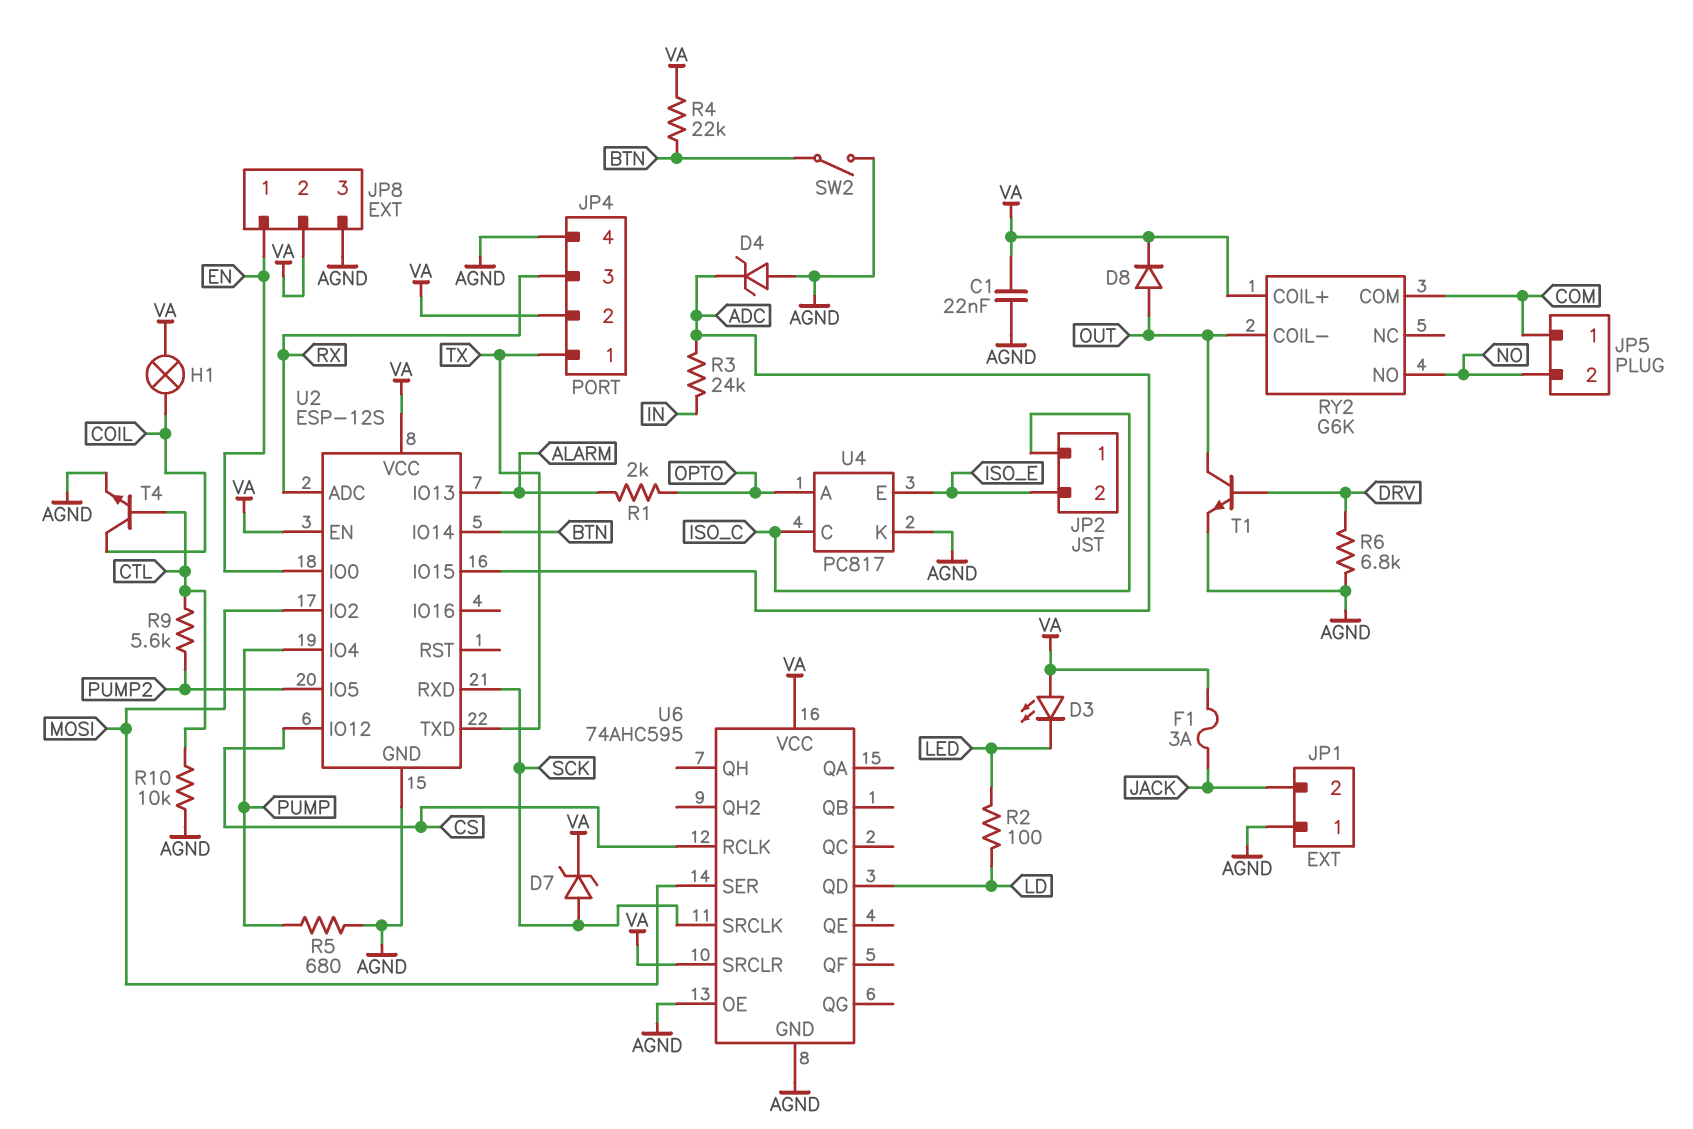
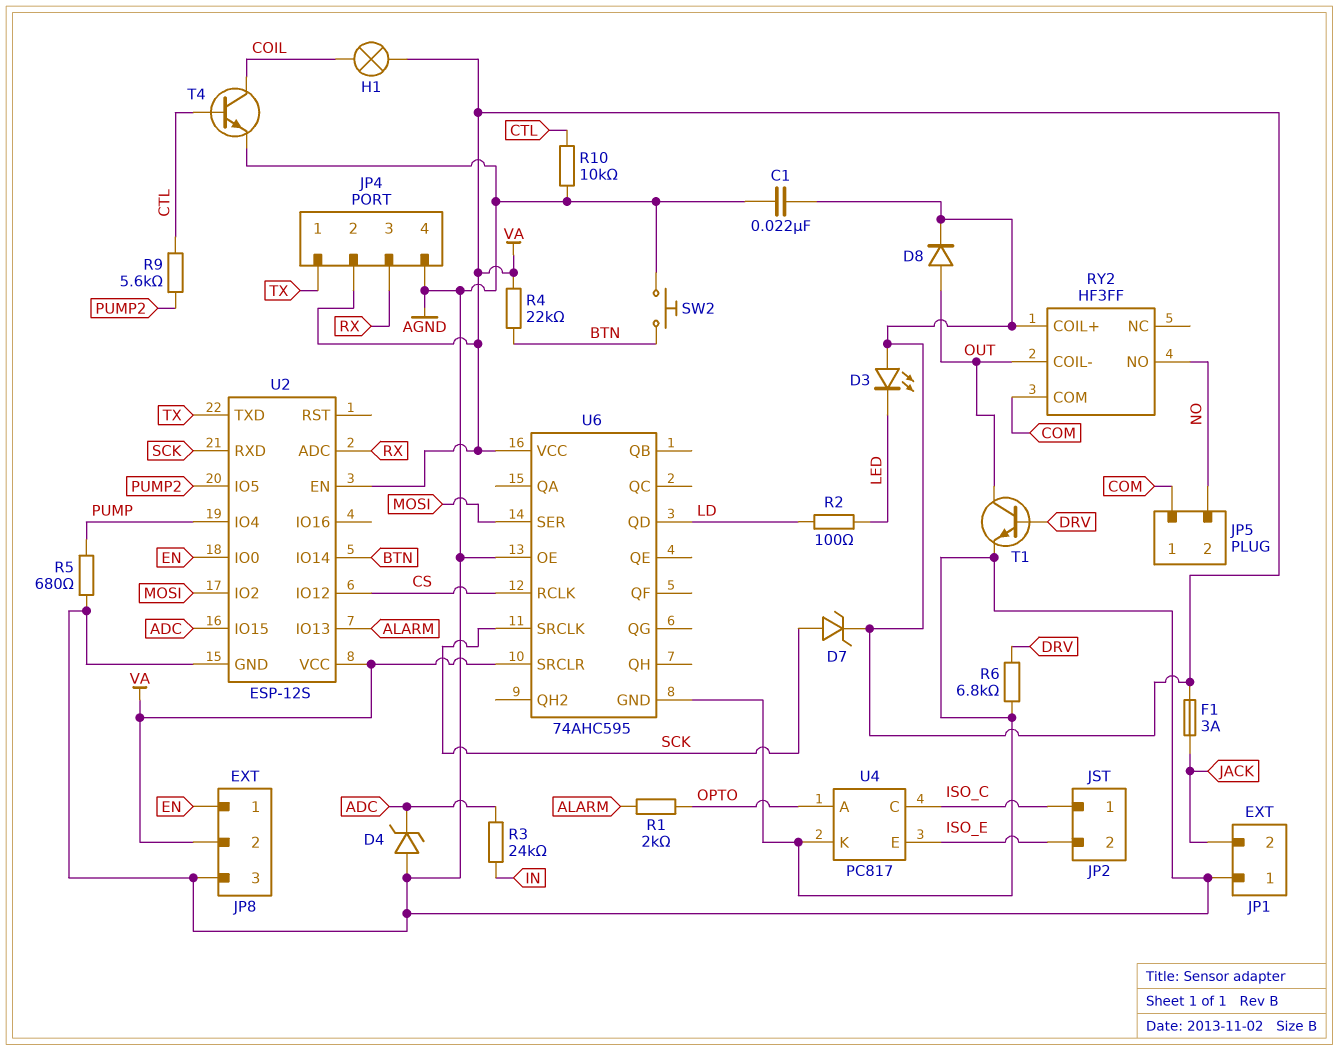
RY2: G6K -> HF3FF
SW2: switch (AGND, BTN) -> button (AGND, BTN)

